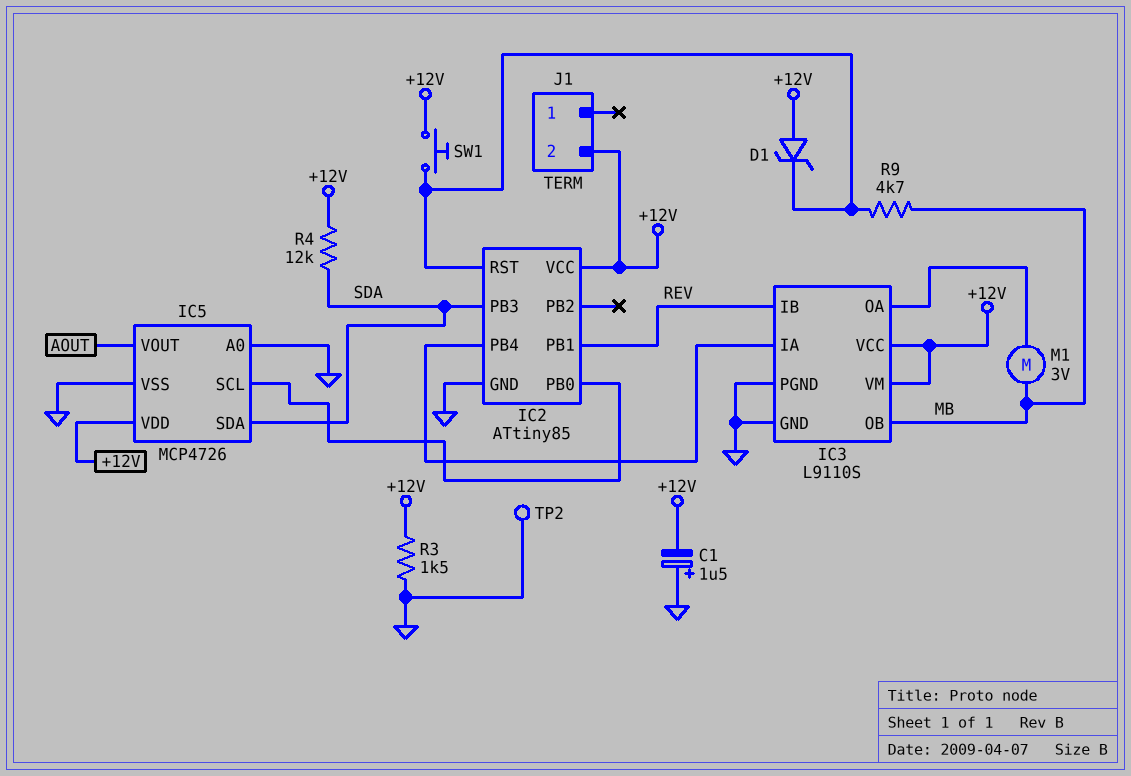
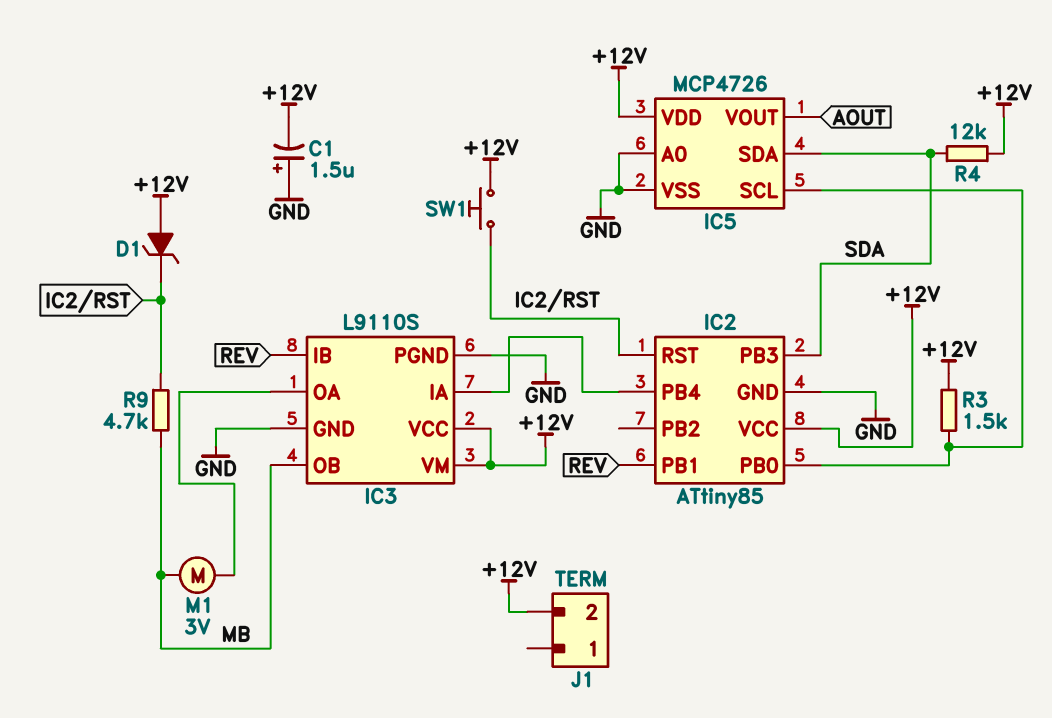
R3: 1.5k (+12V, GND) -> 1.5k (+12V, IC2/PB0)
TP2: test point (GND) -> none

